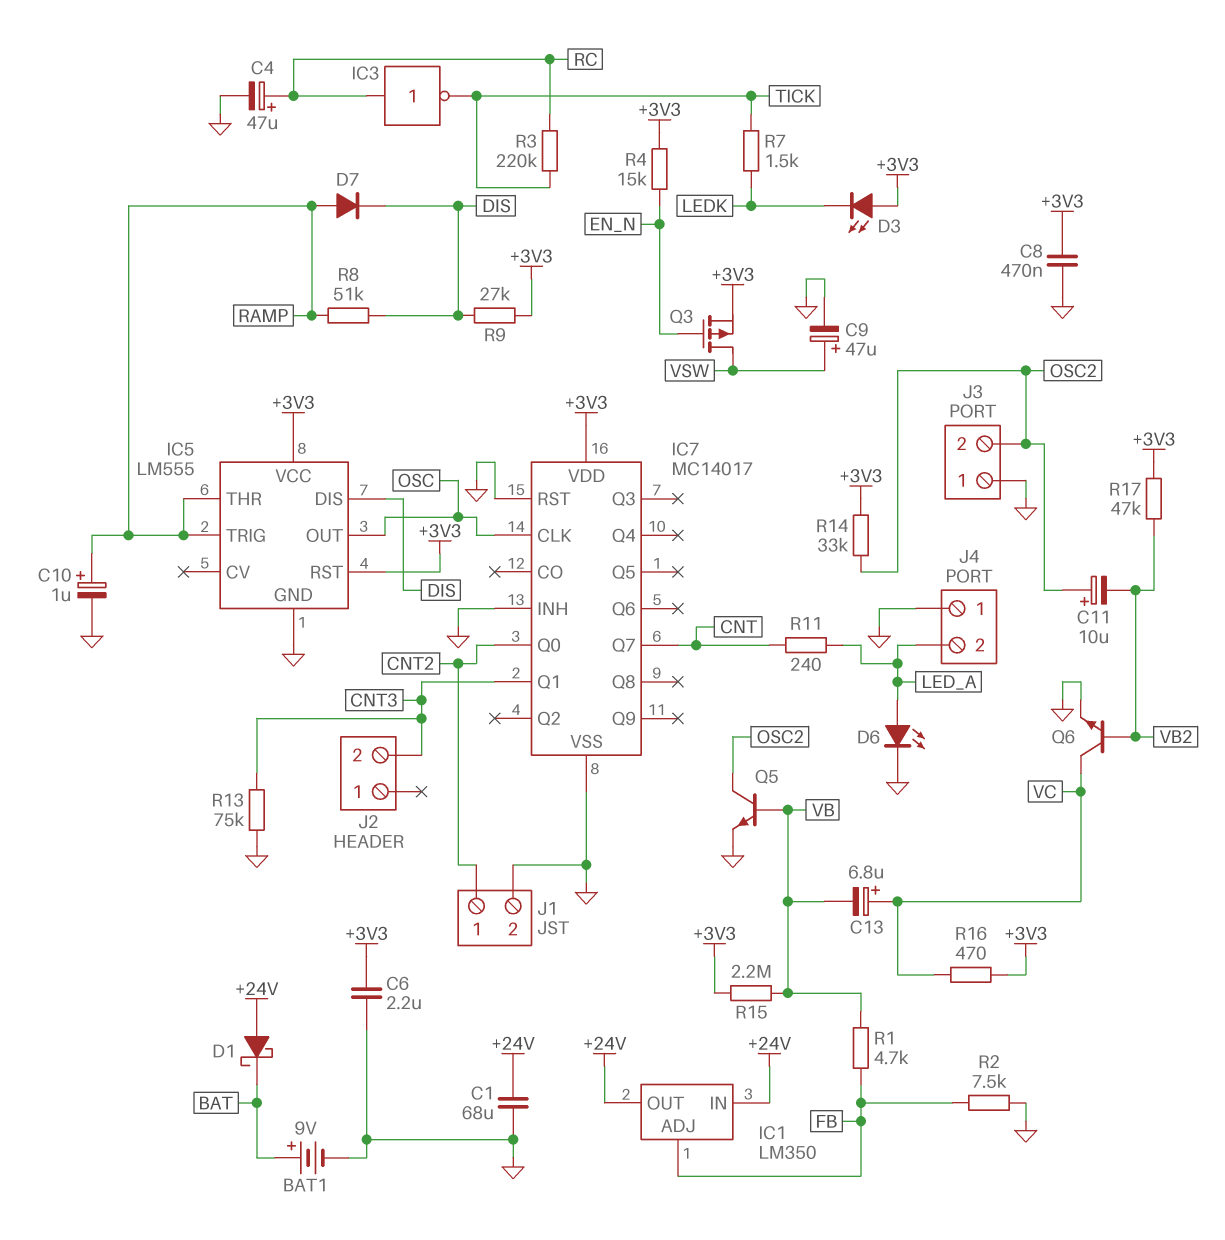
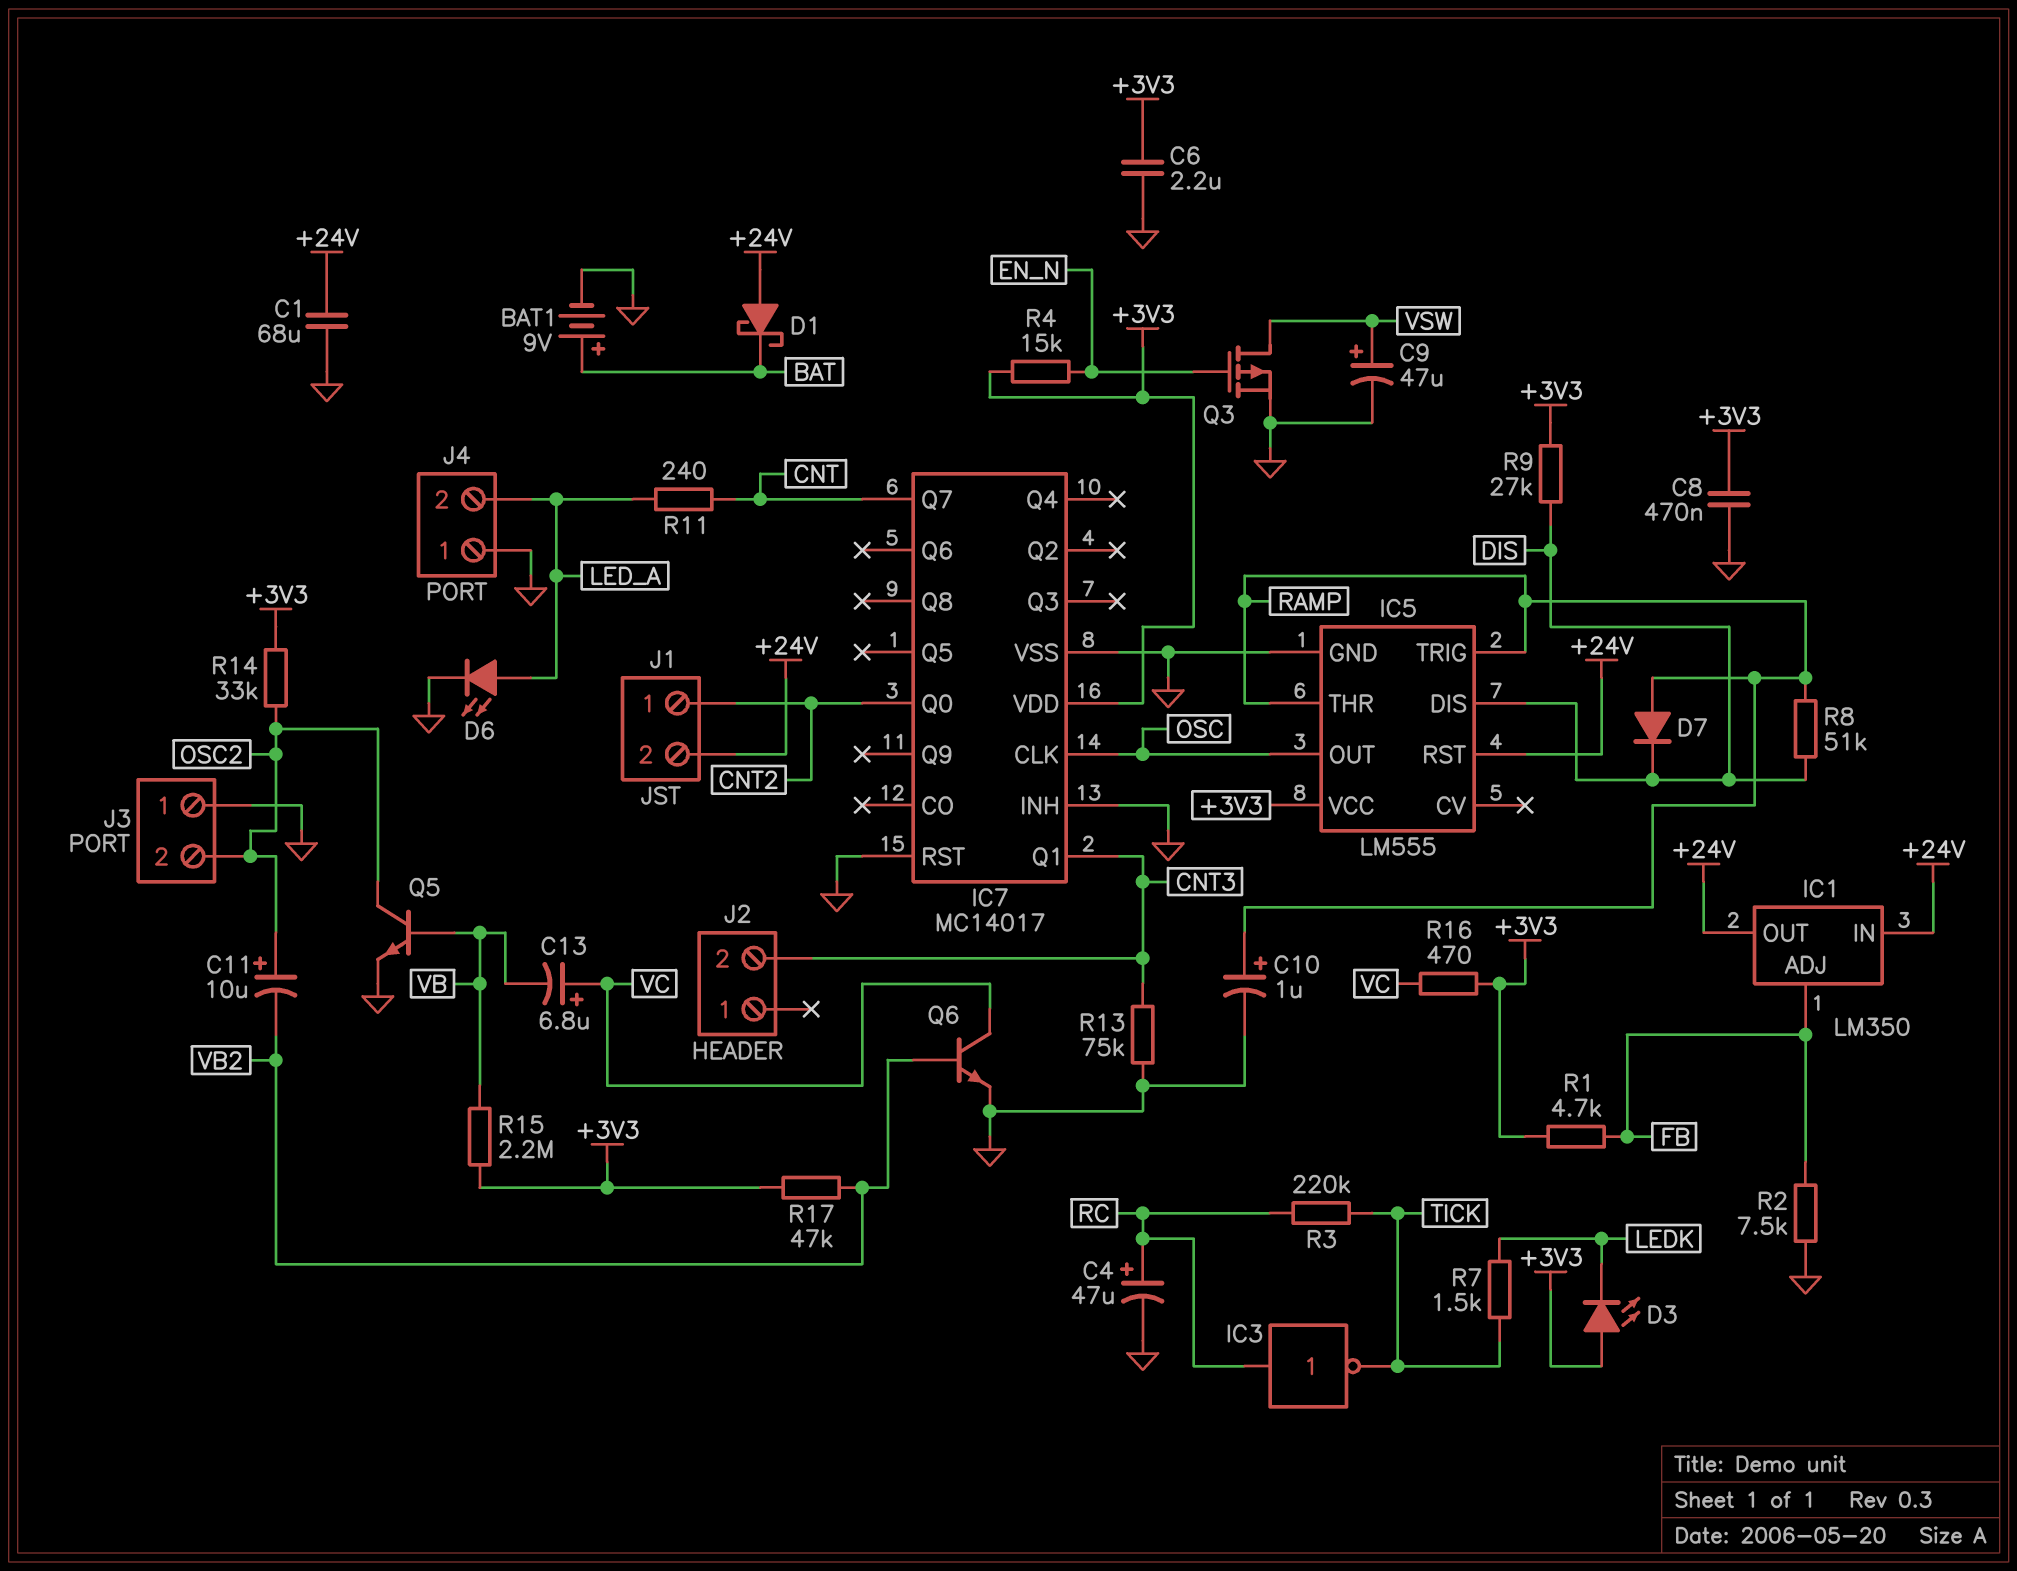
IC5 pin RST: +3V3 -> +24V
J1 pin 2: GND -> +24V
Q3: PMOS (G EN_N, D VSW, S +3V3) -> PMOS (G EN_N, D VSW, S GND)
R1: 4.7k (FB, VB) -> 4.7k (+3V3, FB)

